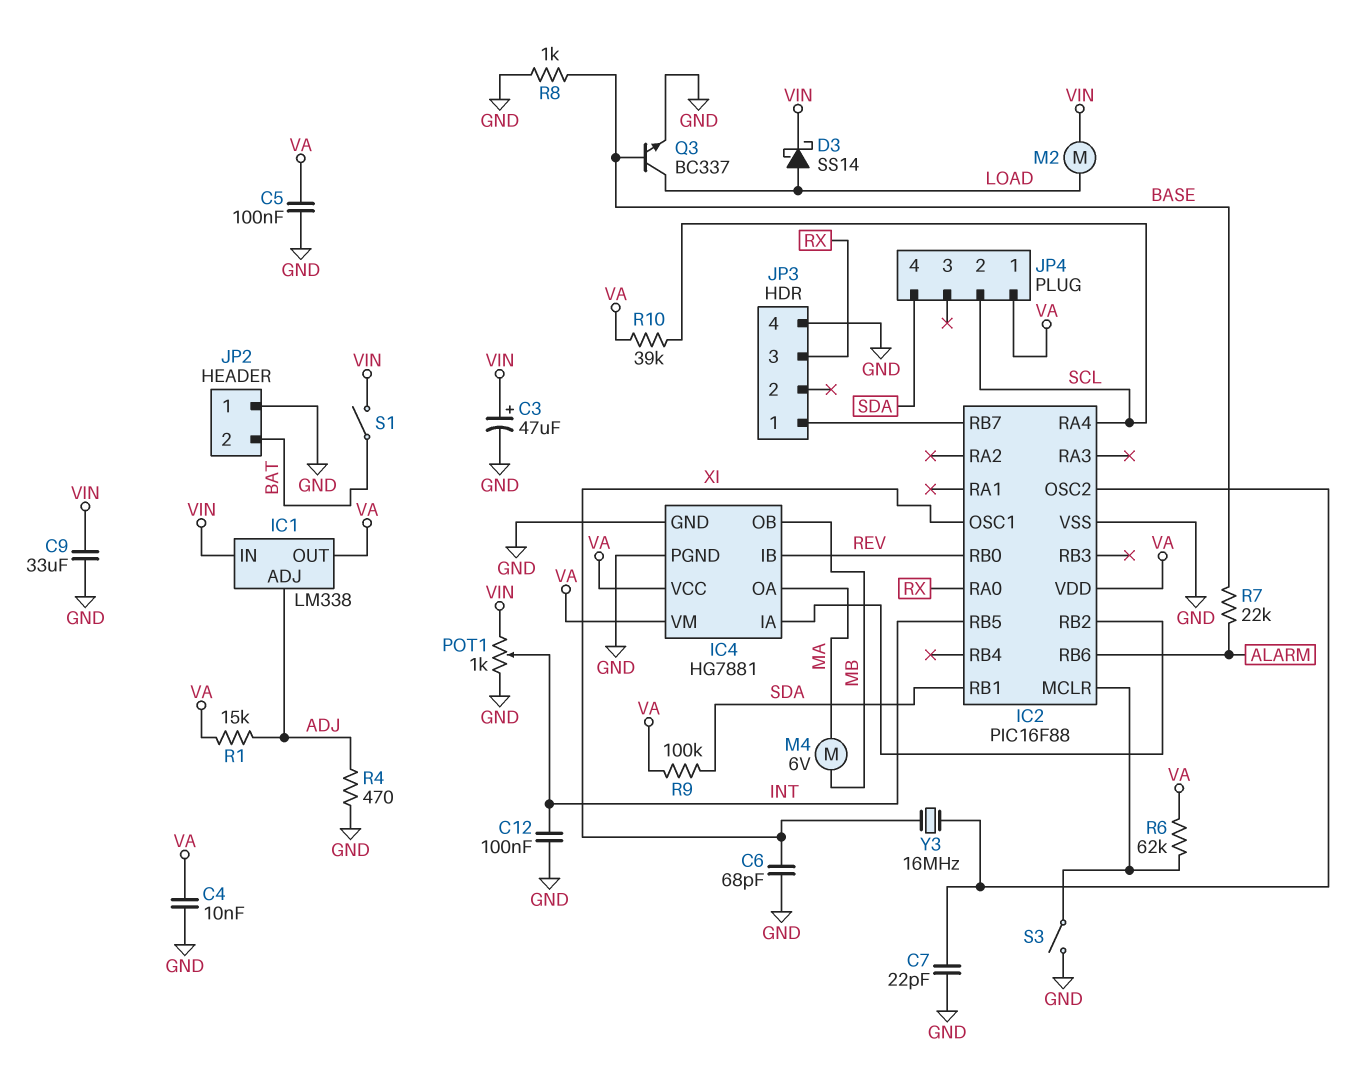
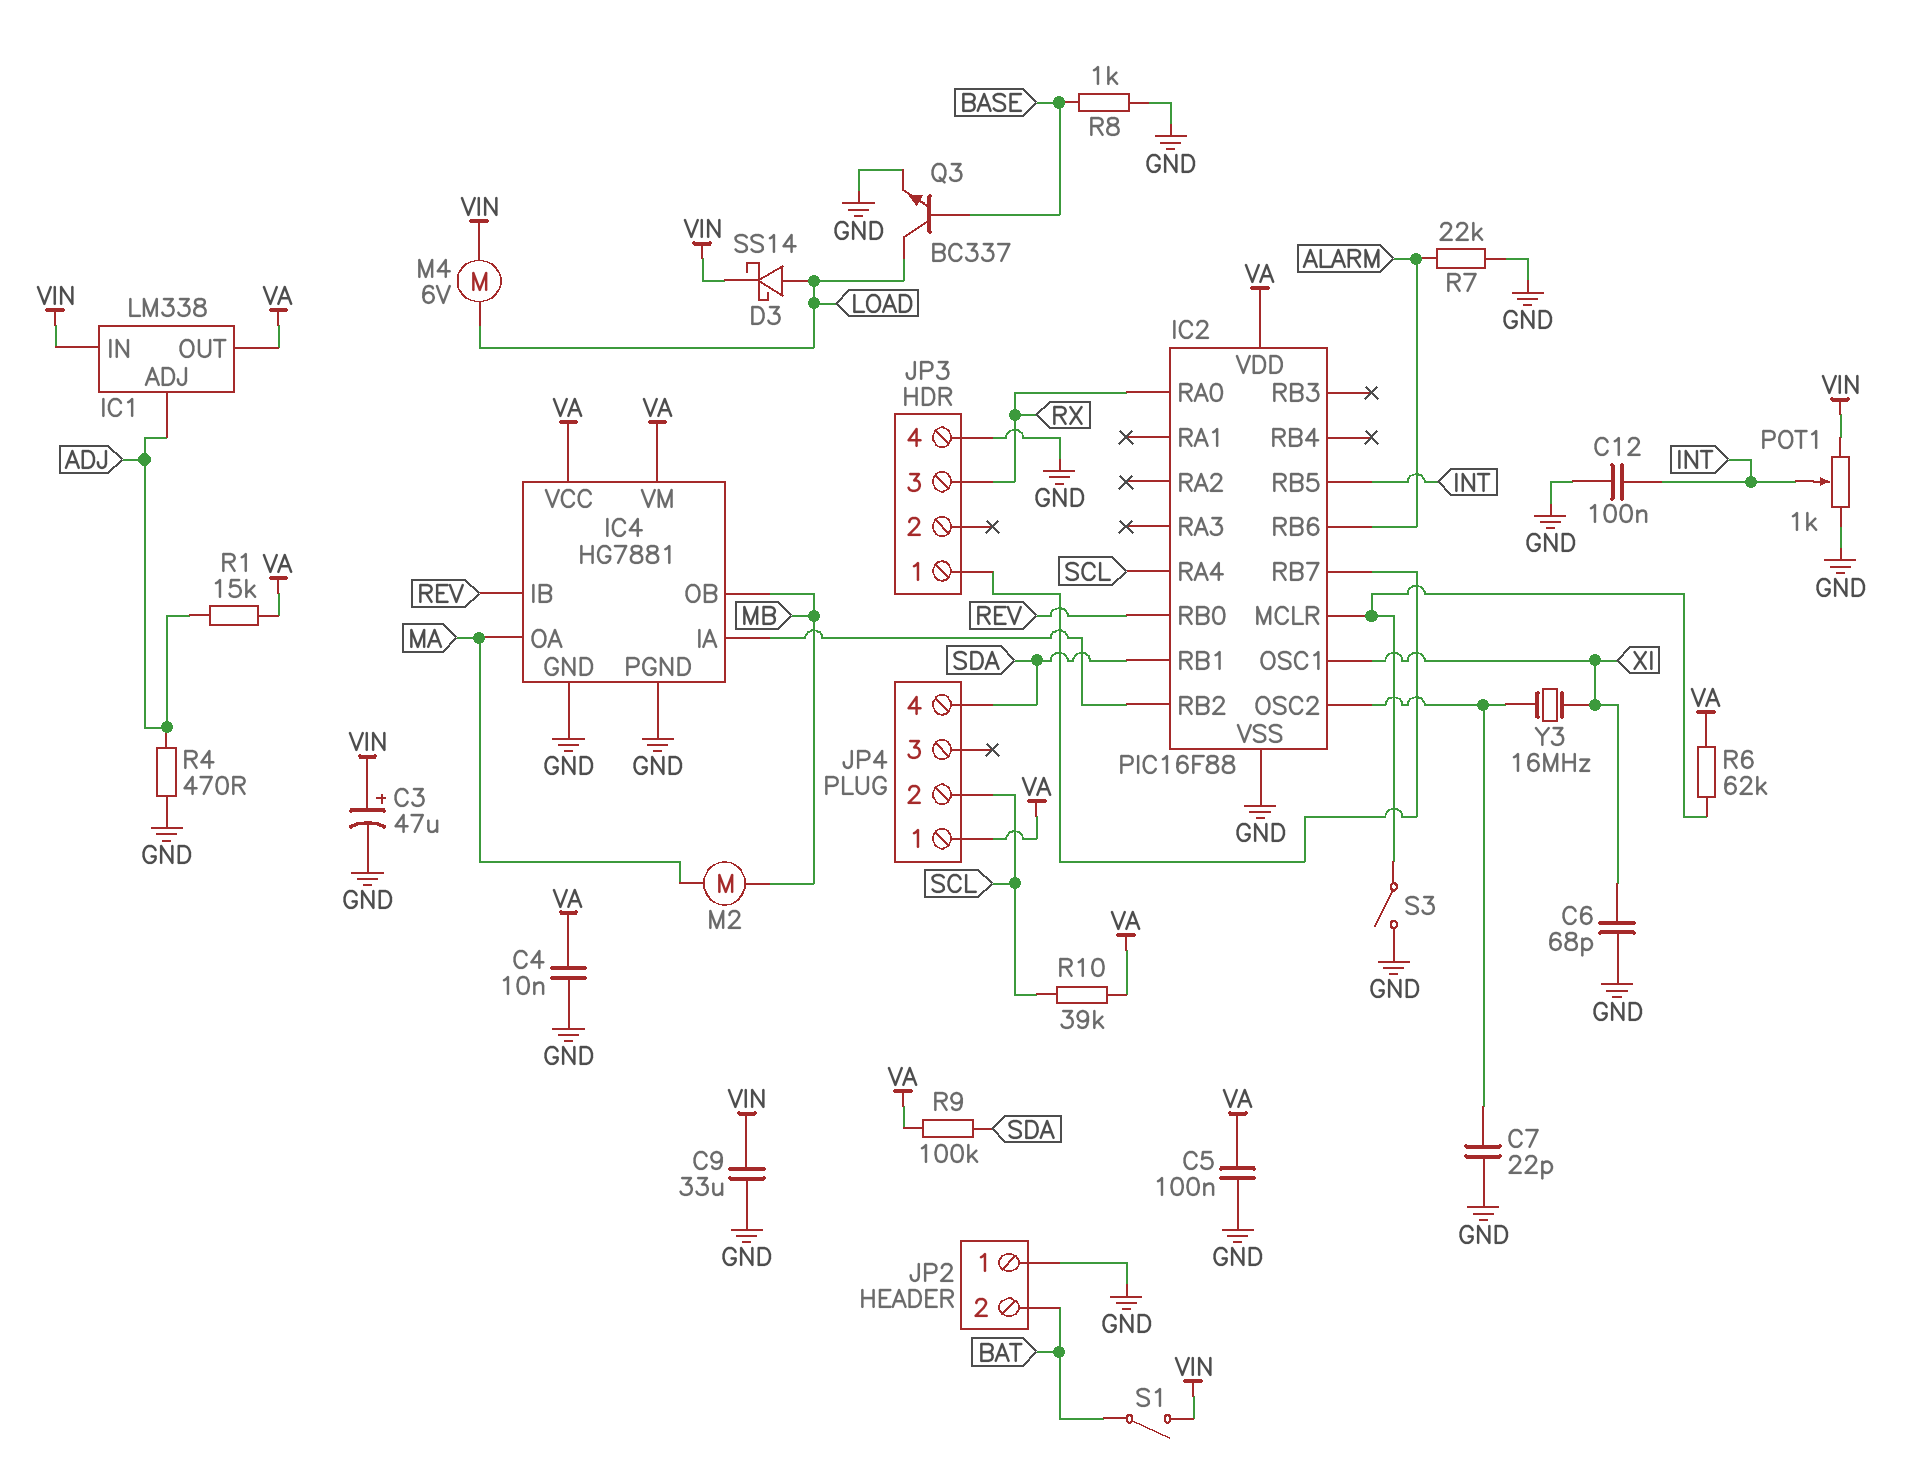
M2: motor (LOAD, VIN) -> motor (MA, MB)
M4: motor 6V (MA, MB) -> motor 6V (LOAD, VIN)
R7: 22k (ALARM, BASE) -> 22k (ALARM, GND)

